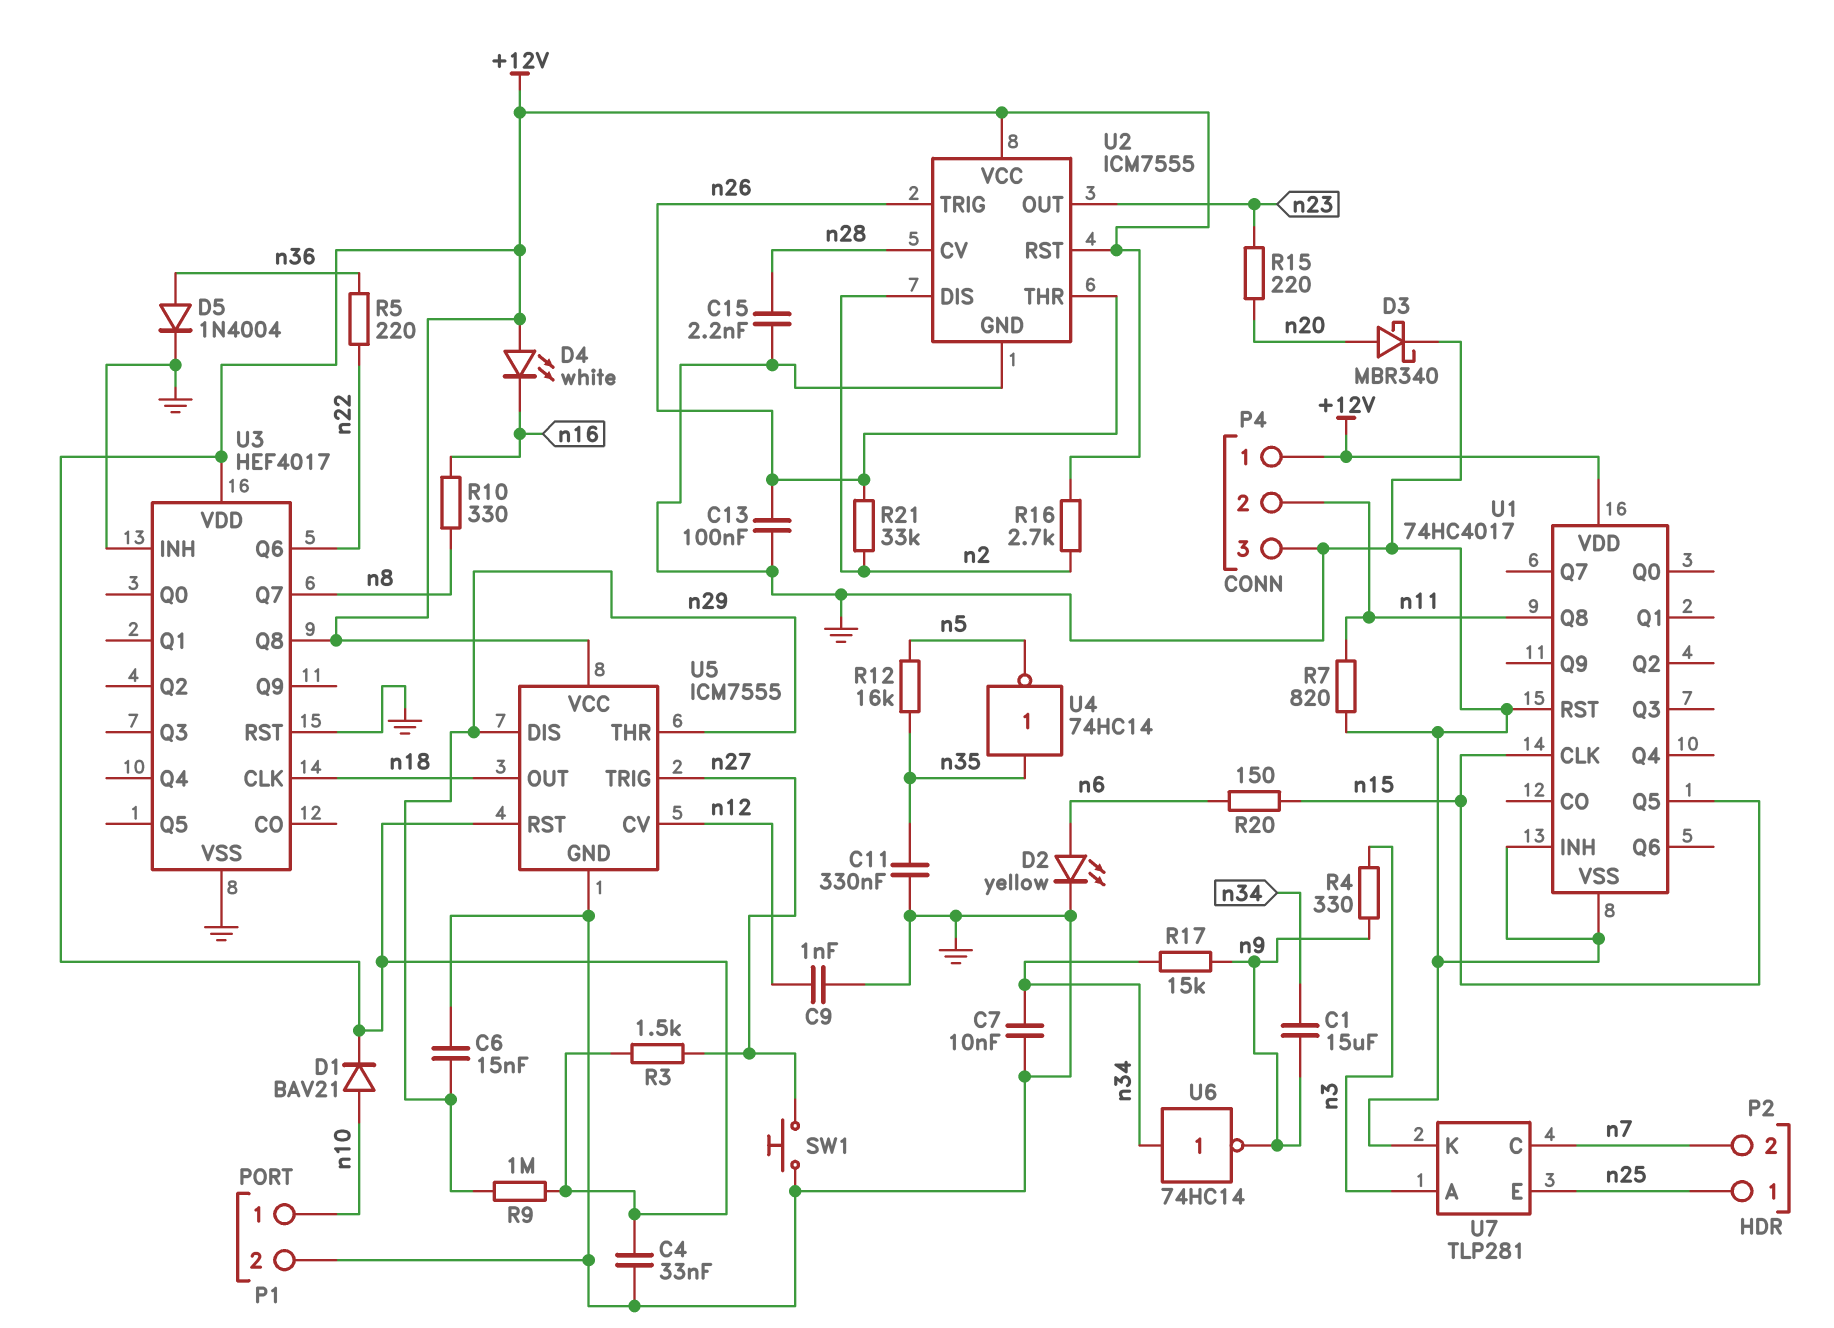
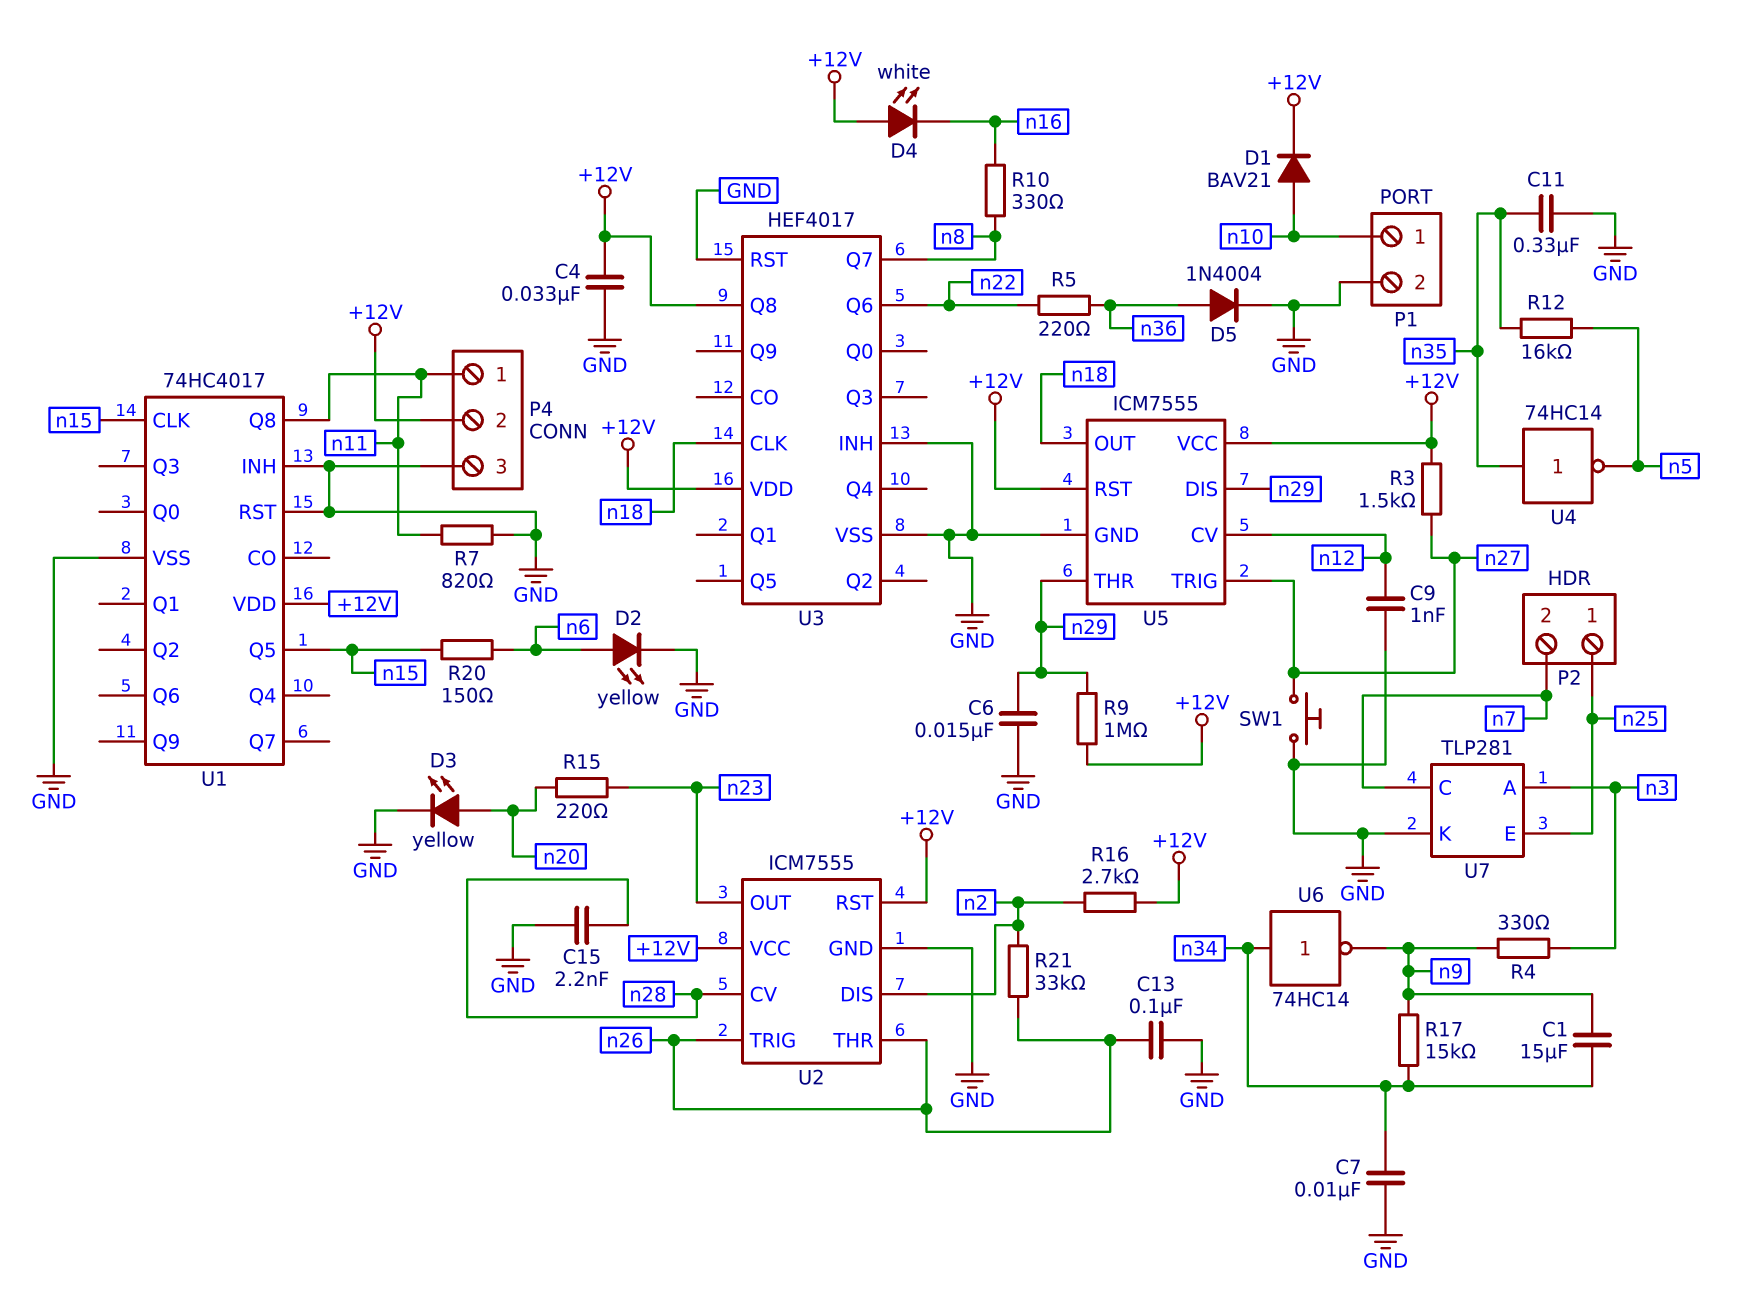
D3: schottky MBR340 (A n20, K GND) -> LED yellow (A n20, K GND)
P4 pin 1: +12V -> n11
P4 pin 2: n11 -> +12V

